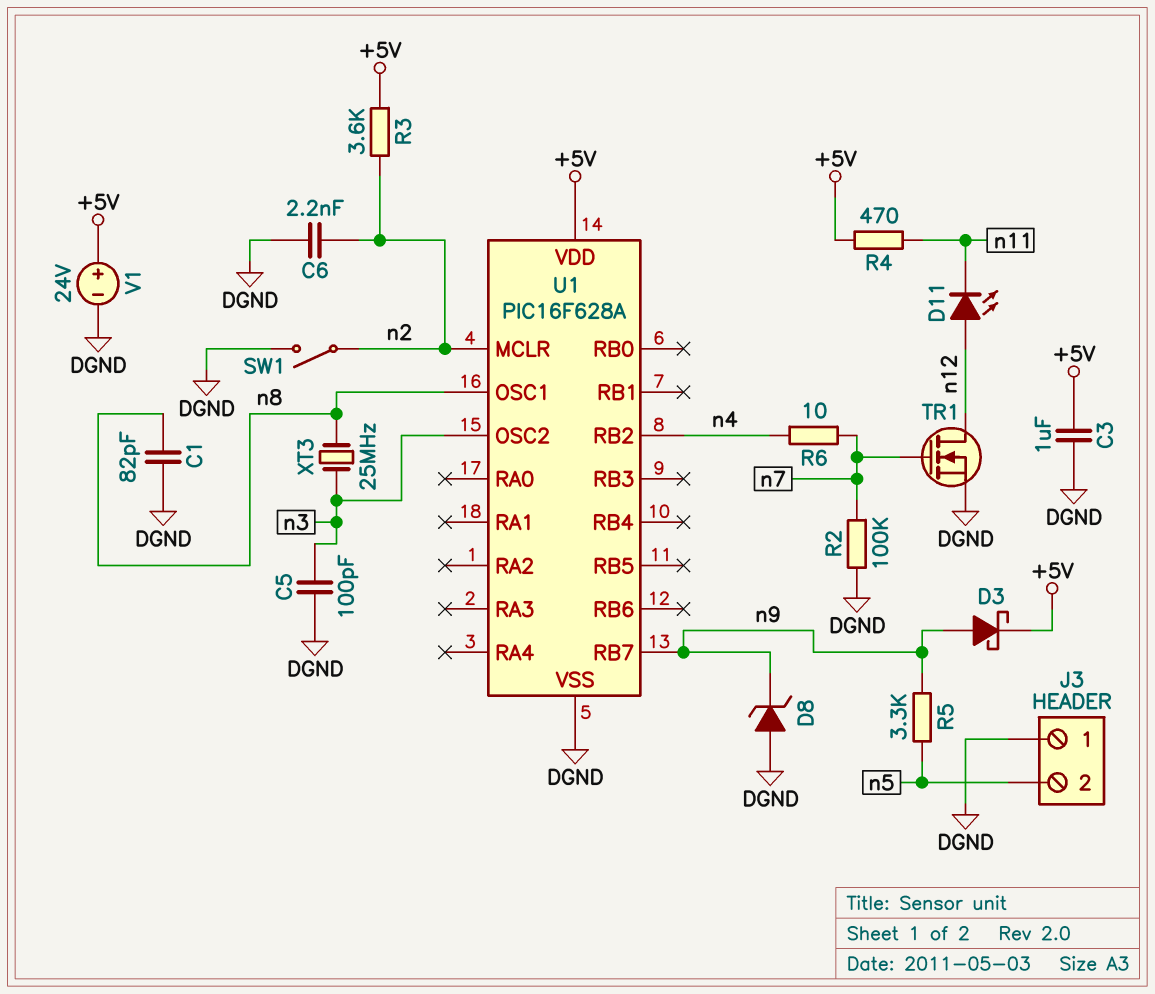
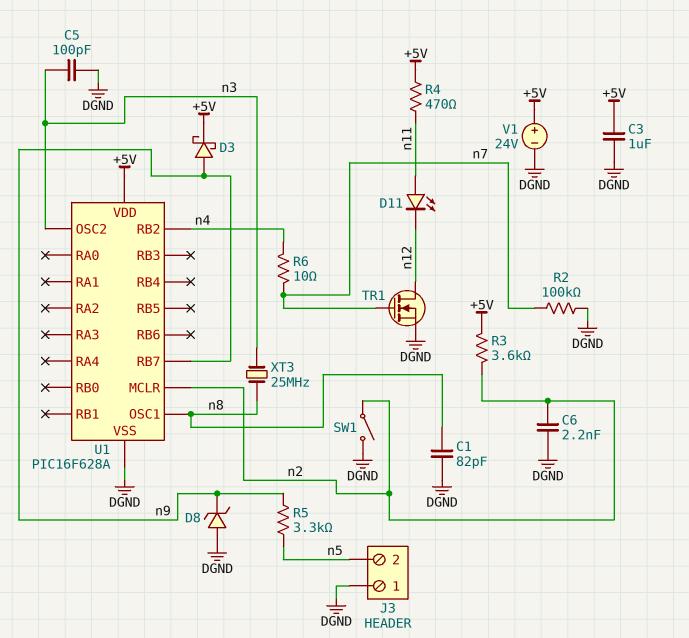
D11: LED (A n12, K n11) -> LED (A n11, K n12)

